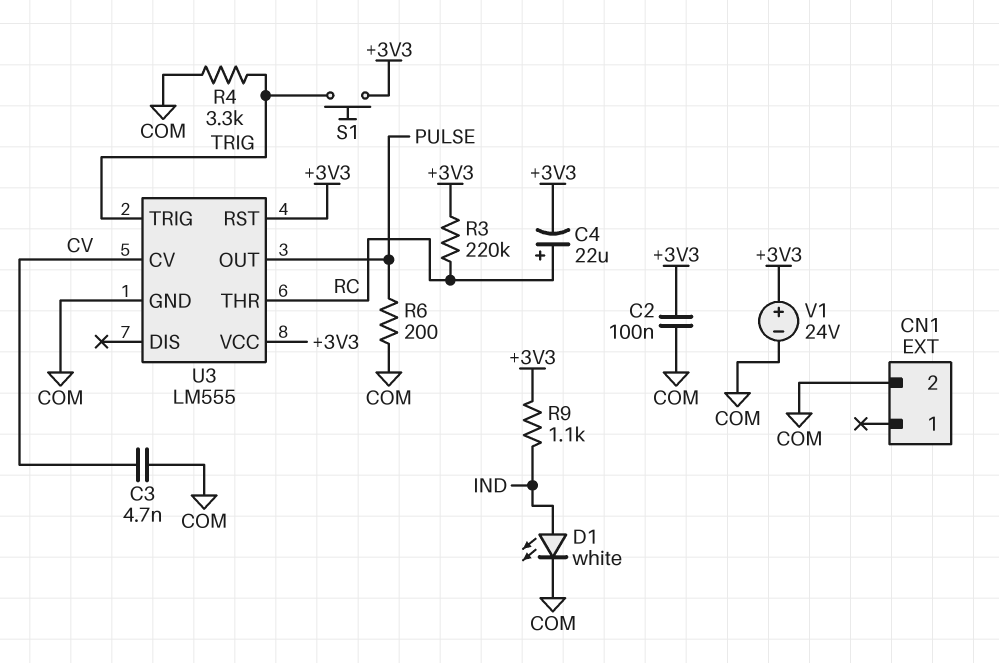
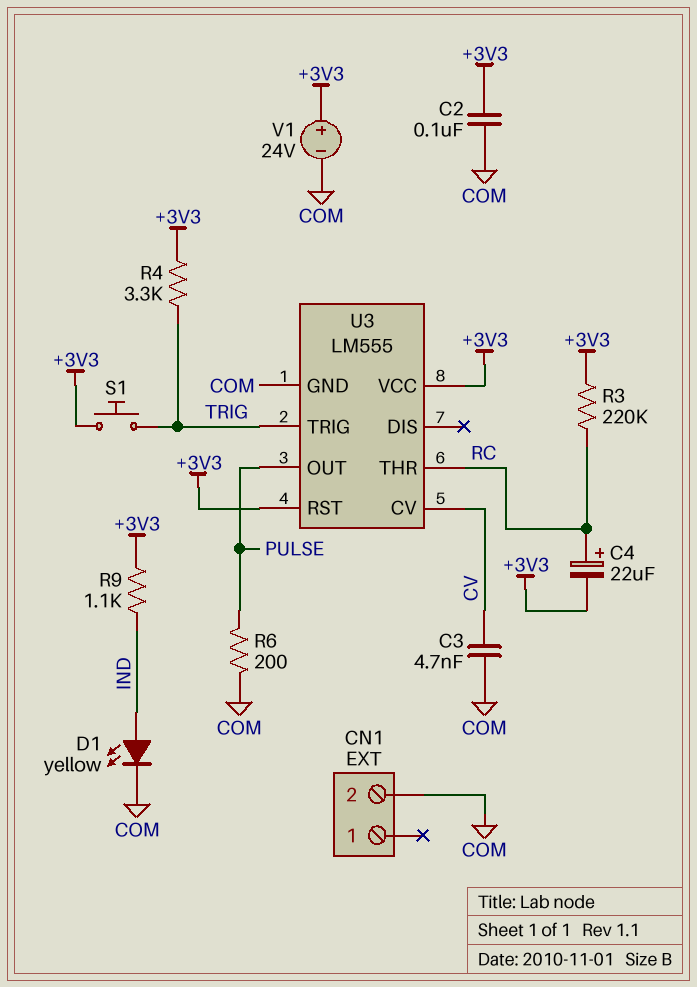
D1: LED white (A IND, K COM) -> LED yellow (A IND, K COM)
R4: 3.3k (COM, TRIG) -> 3.3k (+3V3, TRIG)

